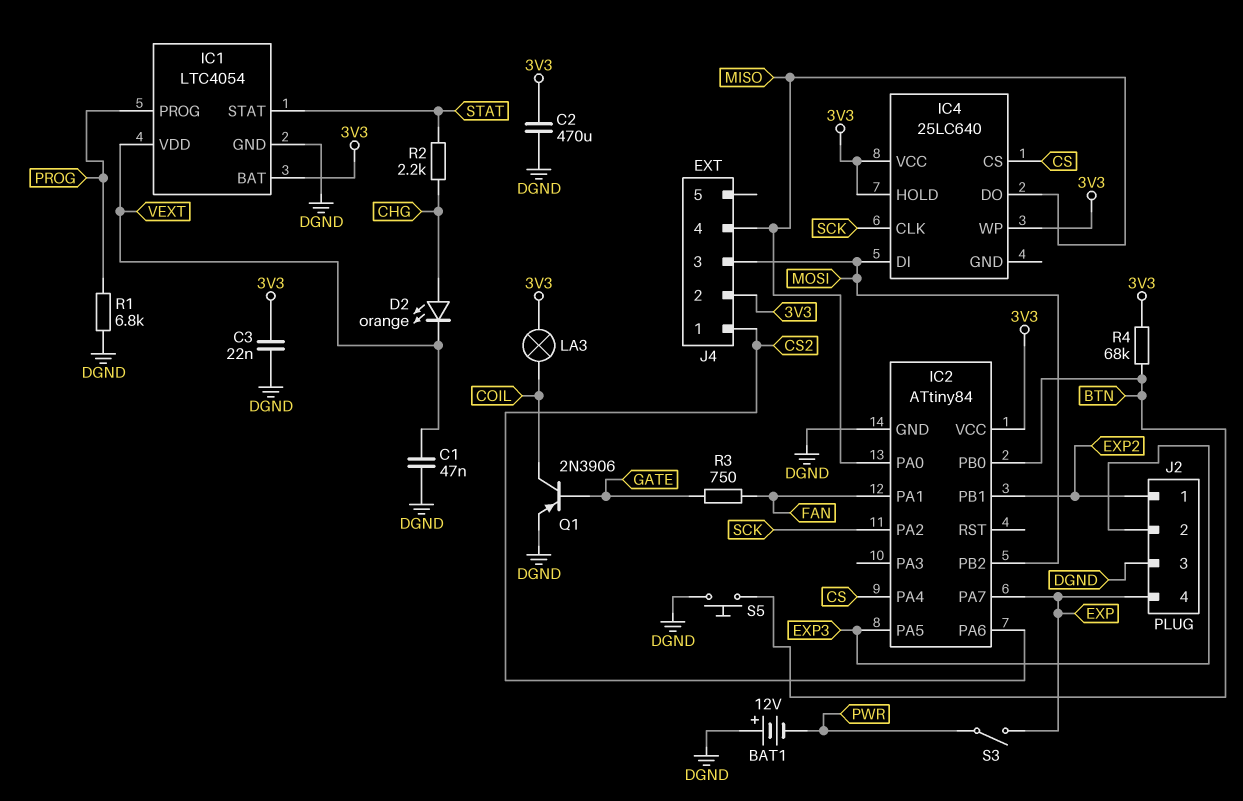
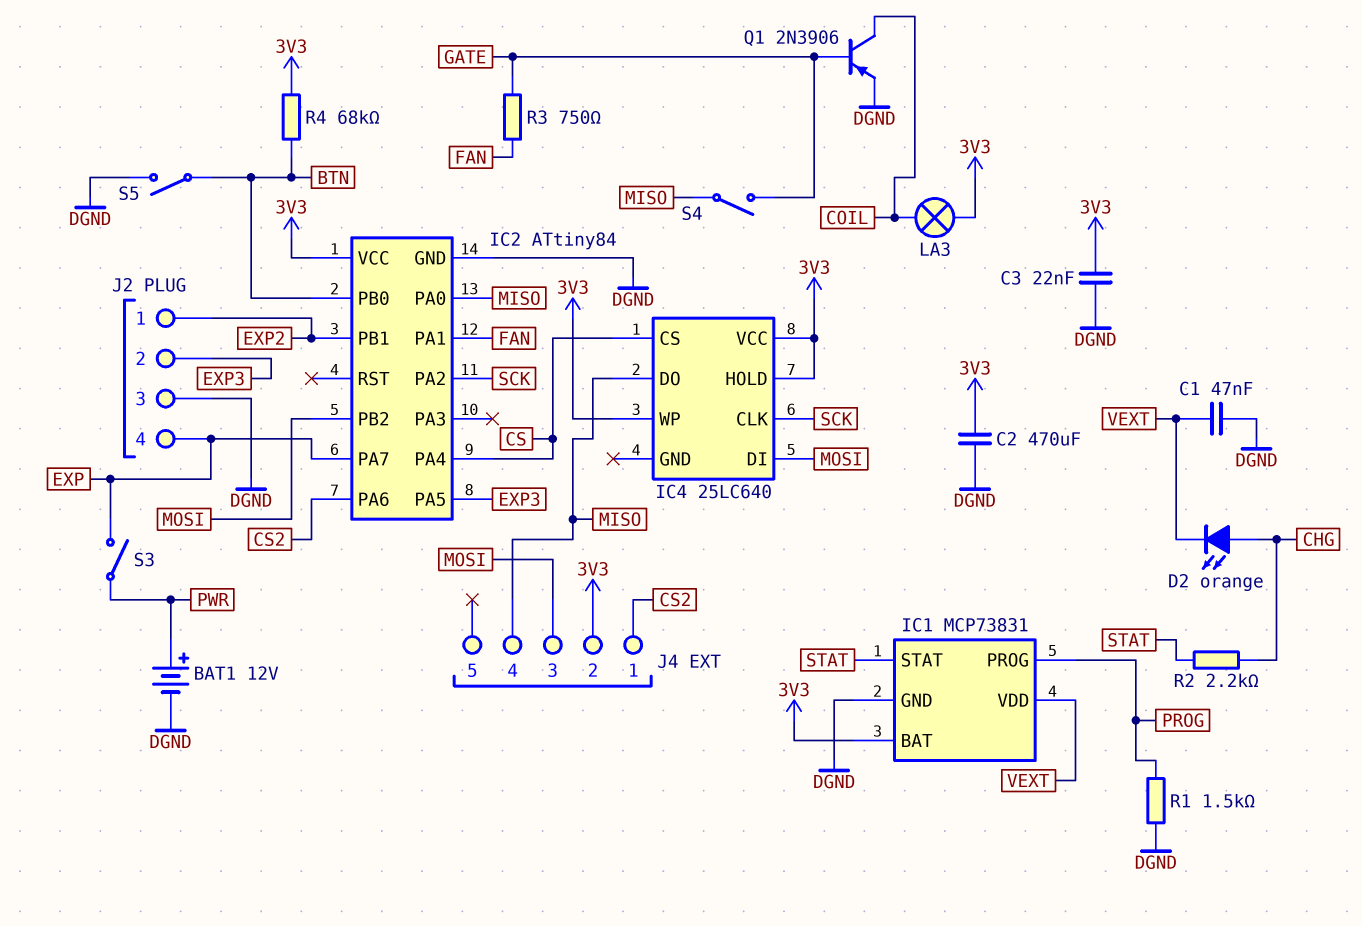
BAT1: 12V (plus DGND, minus PWR) -> 12V (plus PWR, minus DGND)
IC1: LTC4054 -> MCP73831
R1: 6.8k (DGND, PROG) -> 1.5k (DGND, PROG)
S4: none -> switch (GATE, MISO)
S5: button (BTN, DGND) -> switch (BTN, DGND)

